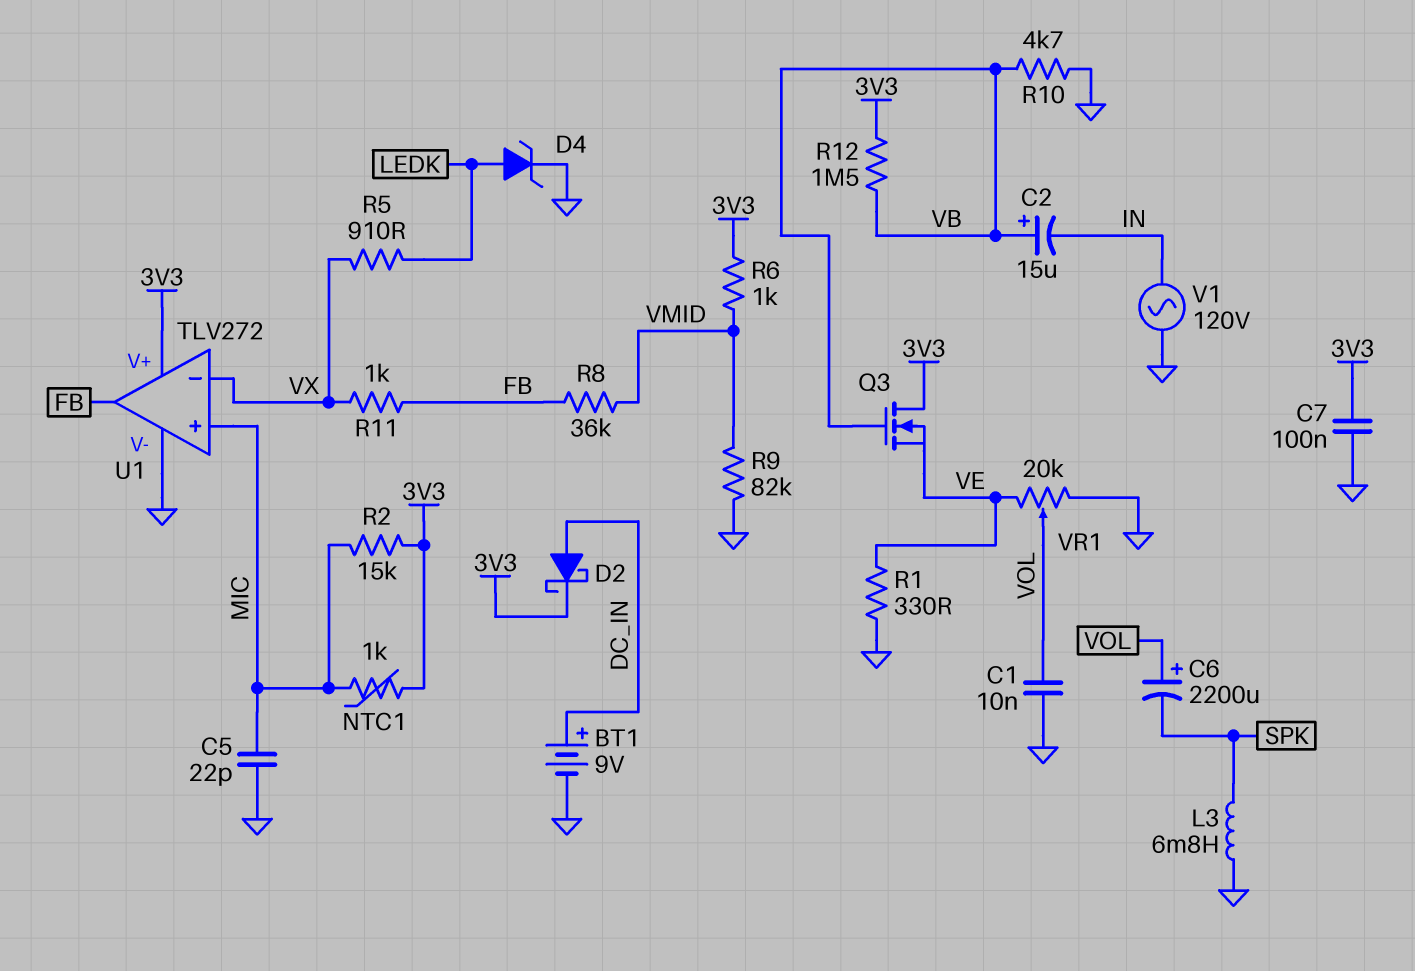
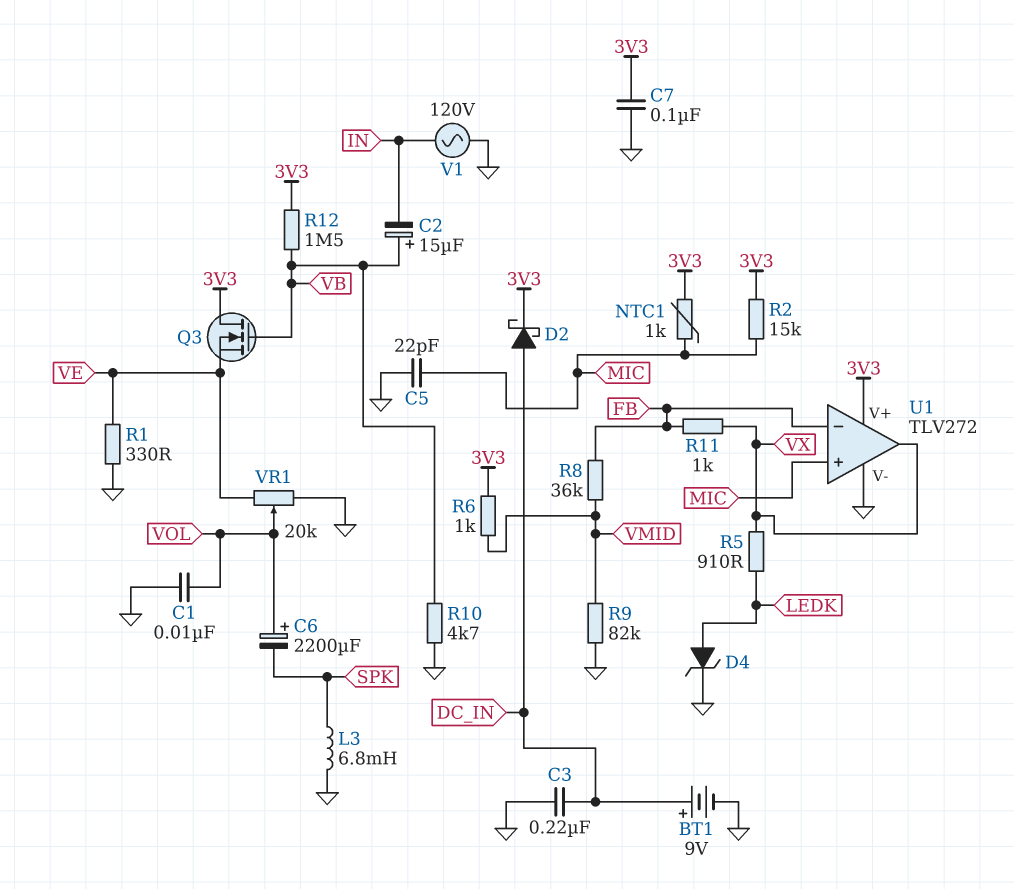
C3: none -> 220nF (DC_IN, GND)
U1 pin in-: VX -> FB
U1 pin out: FB -> VX

